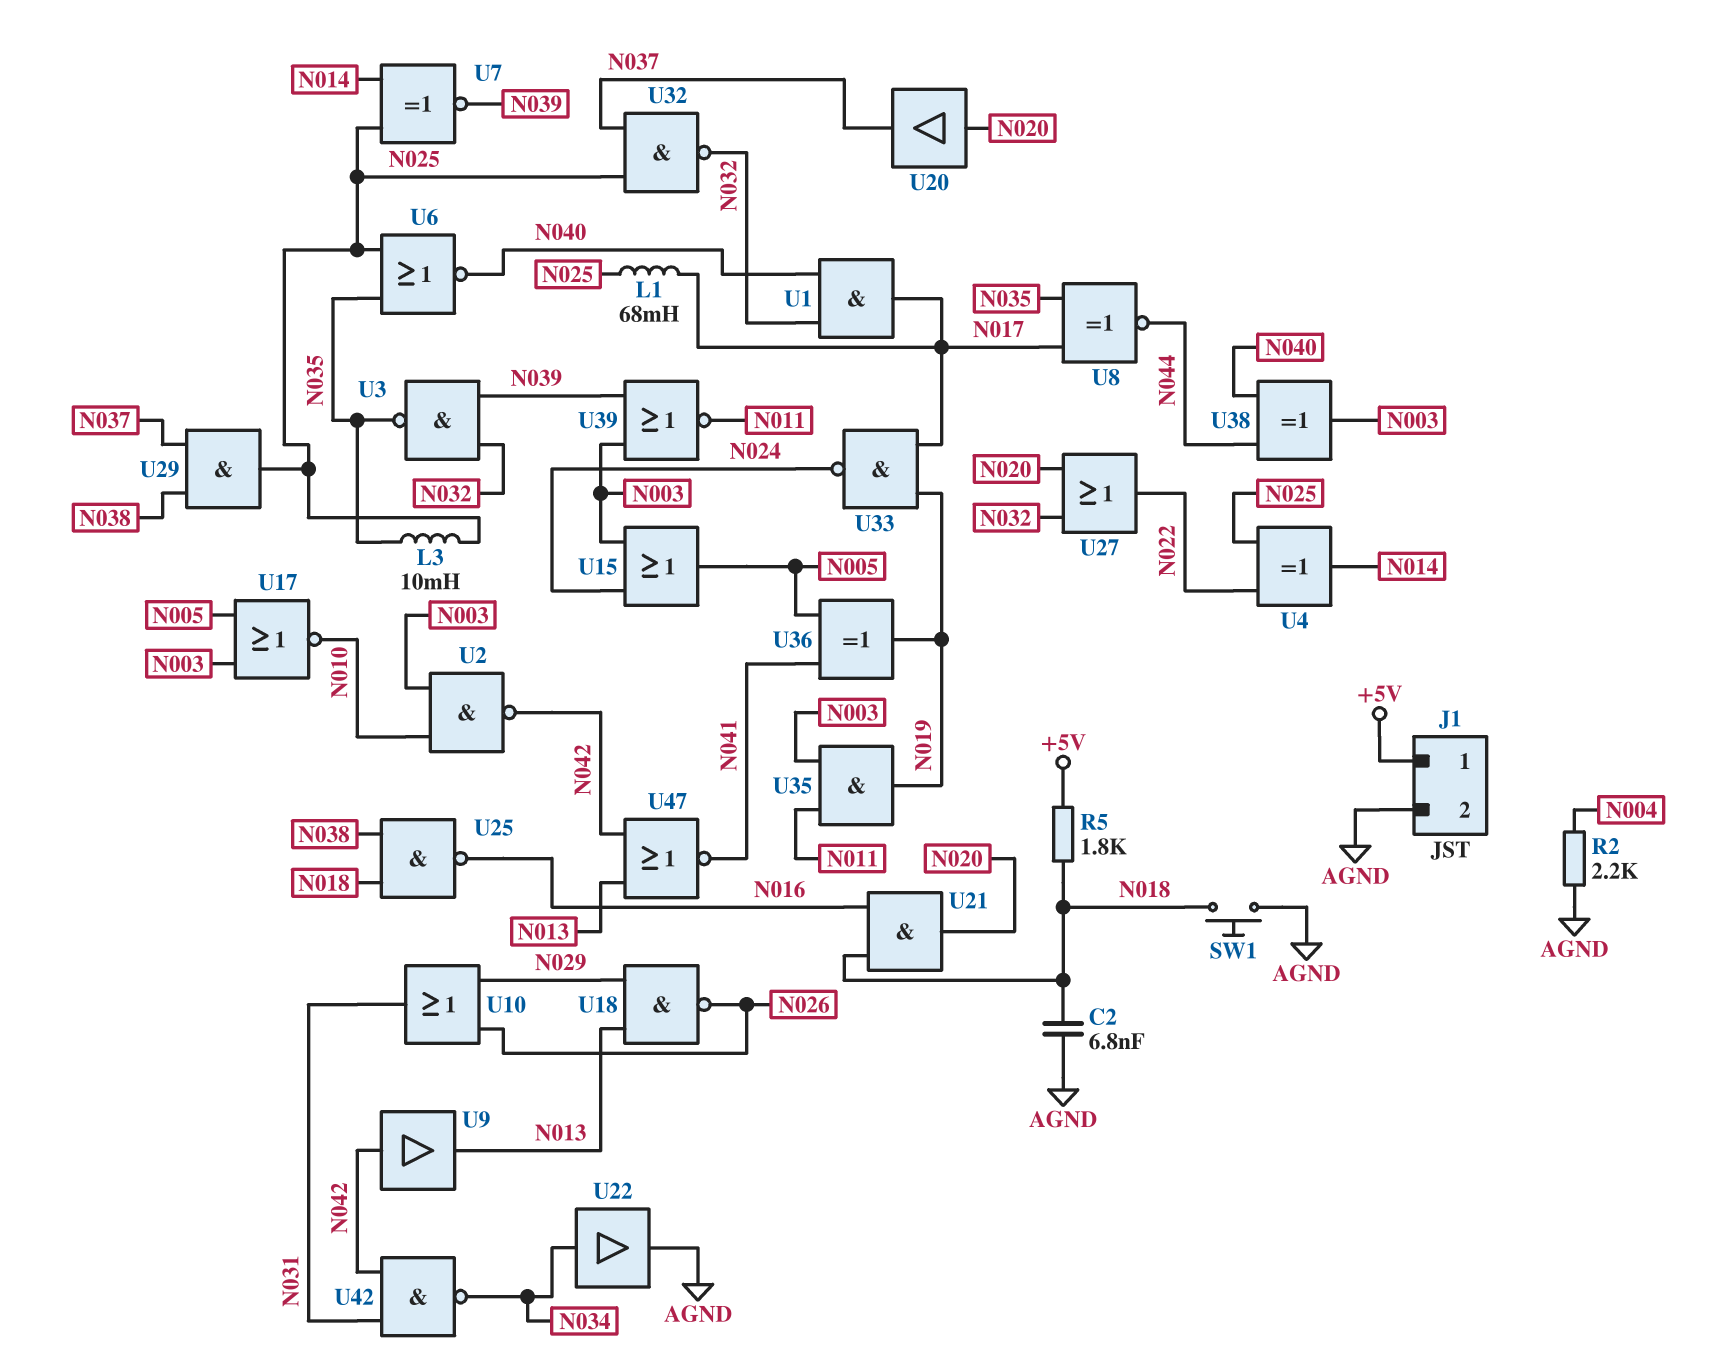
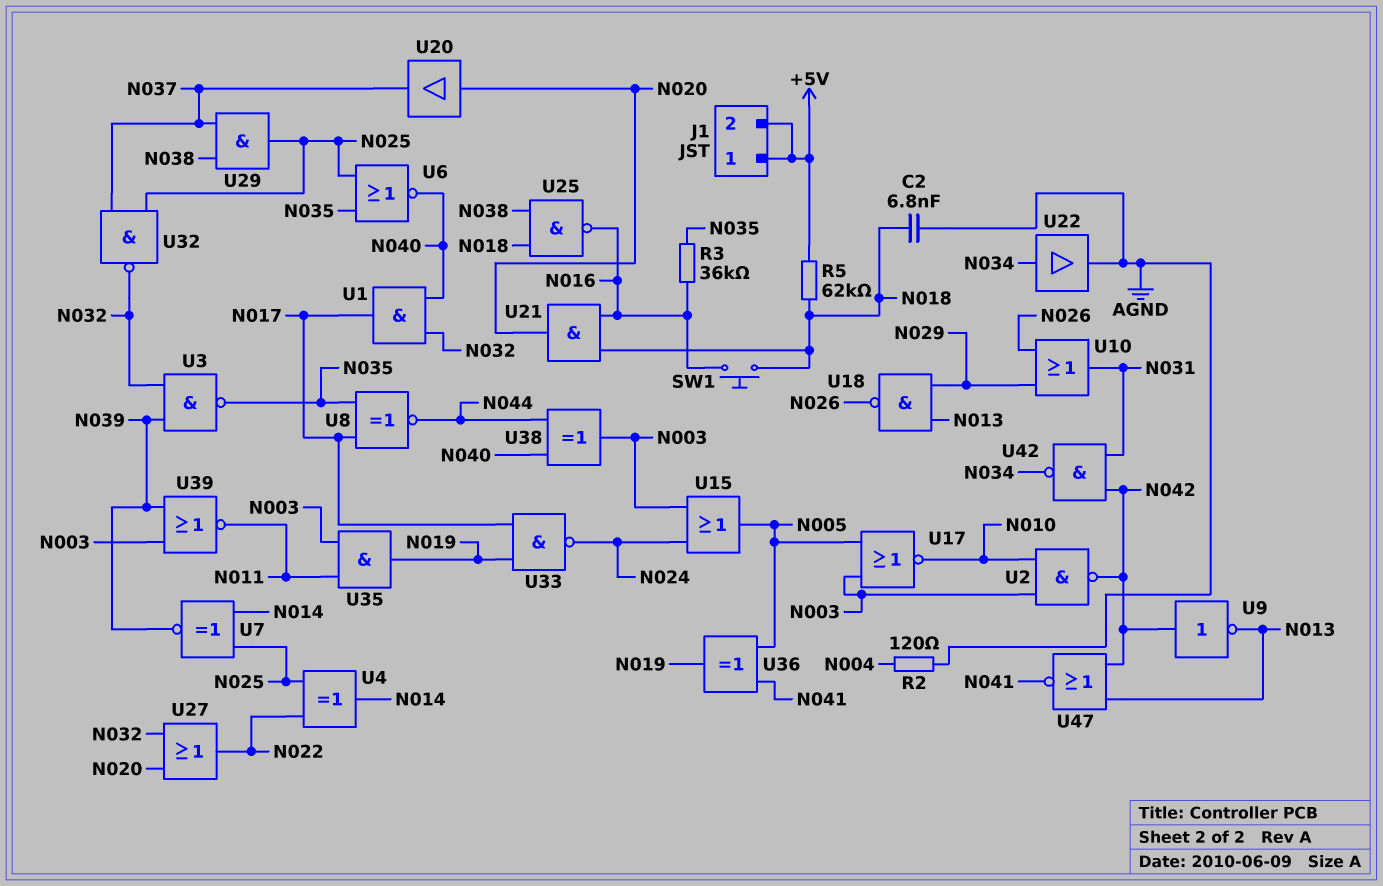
J1 pin 2: AGND -> +5V
L1: 68mH (N017, N025) -> none
L3: 10mH (N025, N035) -> none
R2: 2.2k (AGND, N004) -> 120 (AGND, N004)
R3: none -> 36k (N016, N035)
R5: 1.8k (+5V, N018) -> 62k (+5V, N018)
SW1: button (AGND, N018) -> button (N016, N018)
U9: buffer (in N042, out N013) -> NOT (in N042, out N013)

